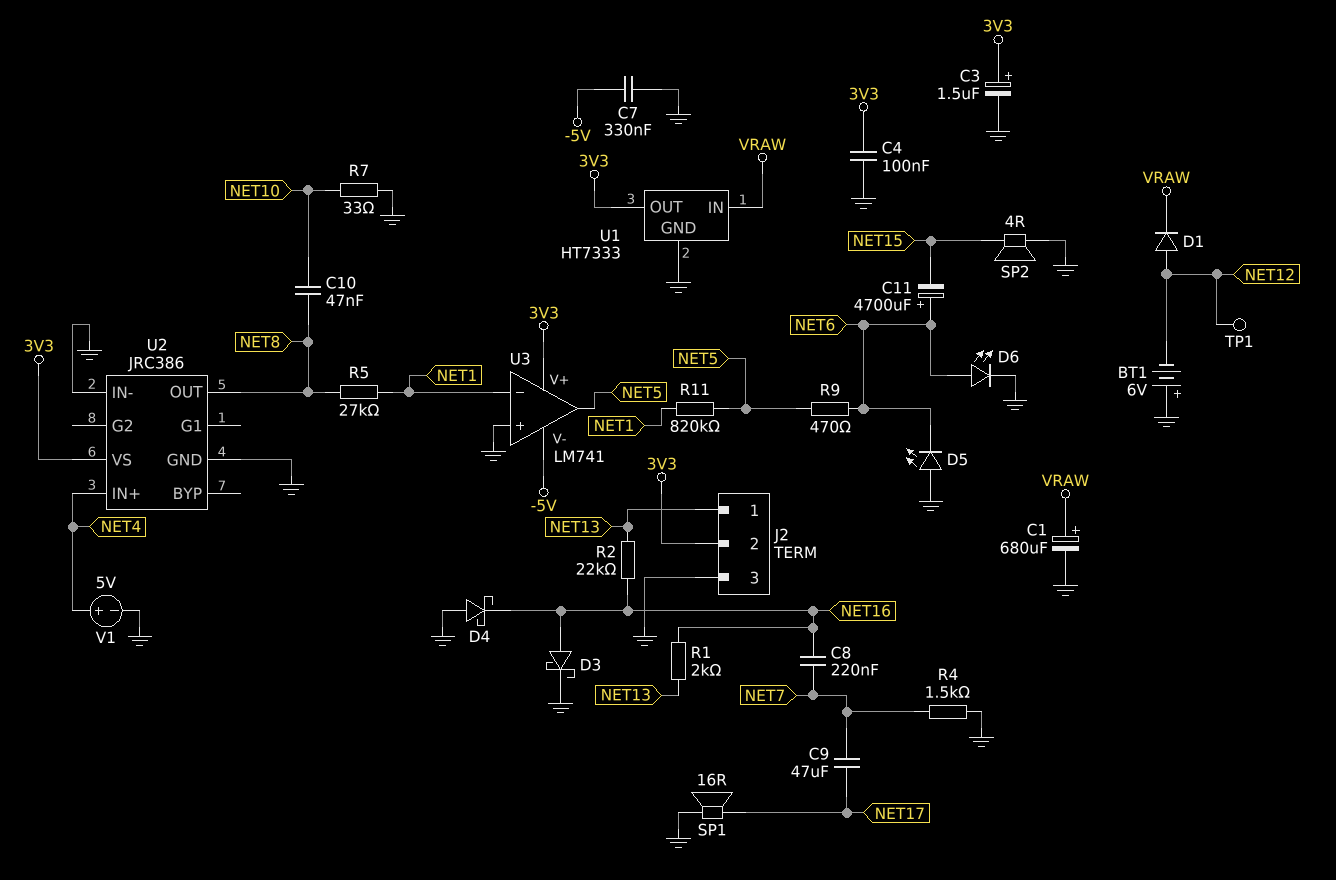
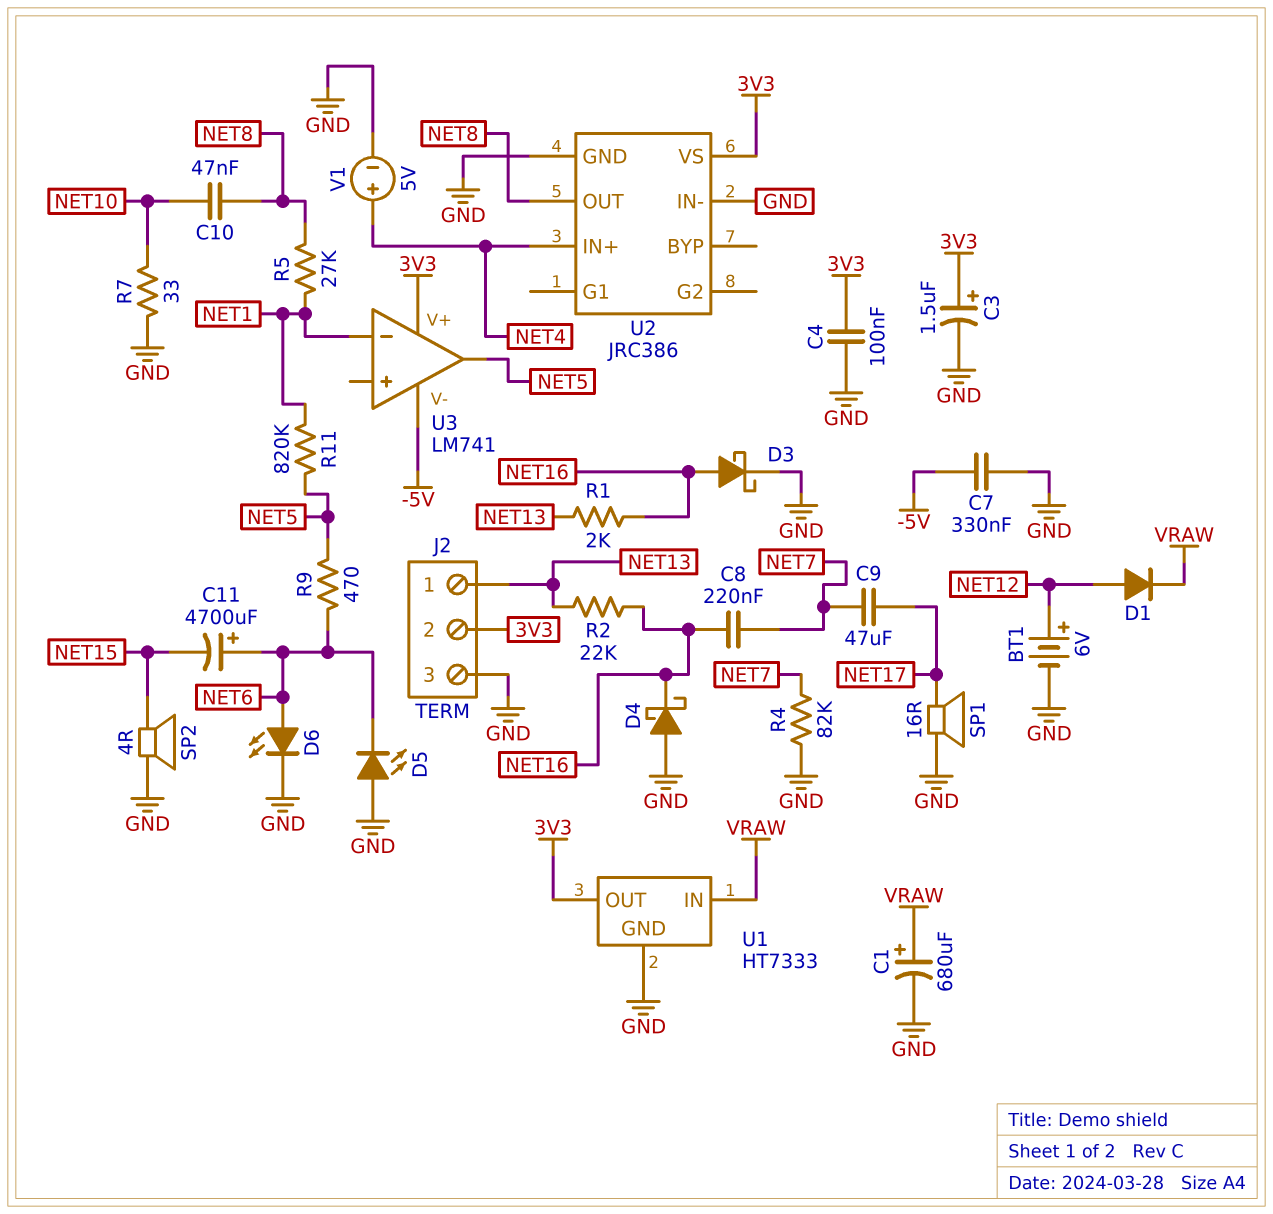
BT1: 6V (plus GND, minus NET12) -> 6V (plus NET12, minus GND)
R4: 1.5k (GND, NET7) -> 82k (GND, NET7)
TP1: test point (NET12) -> none
U3 pin in+: GND -> none

